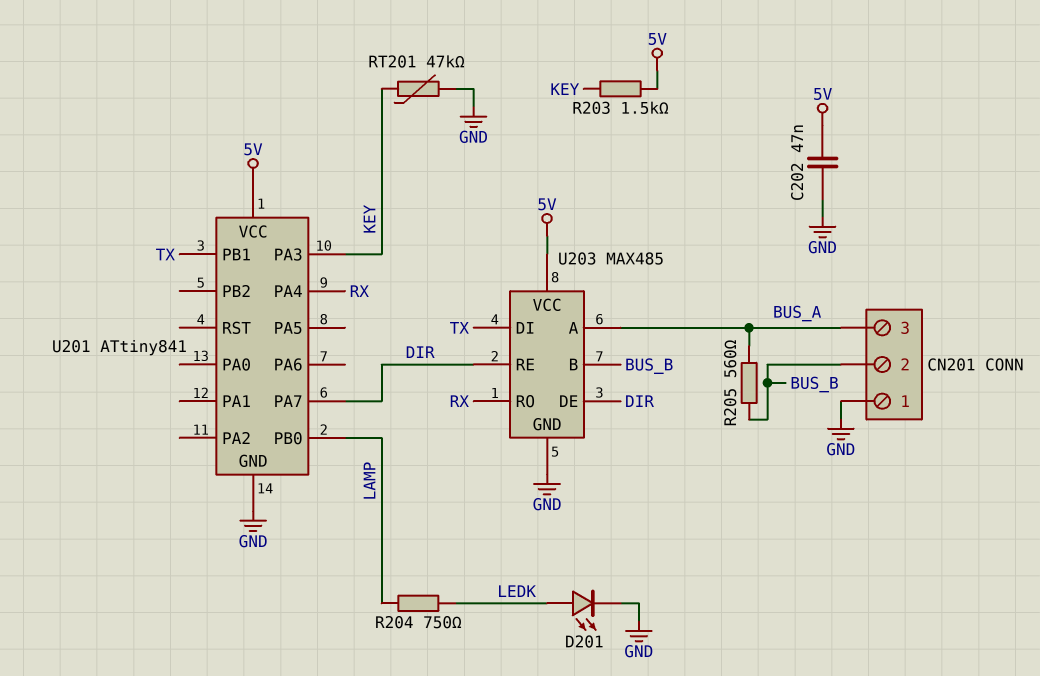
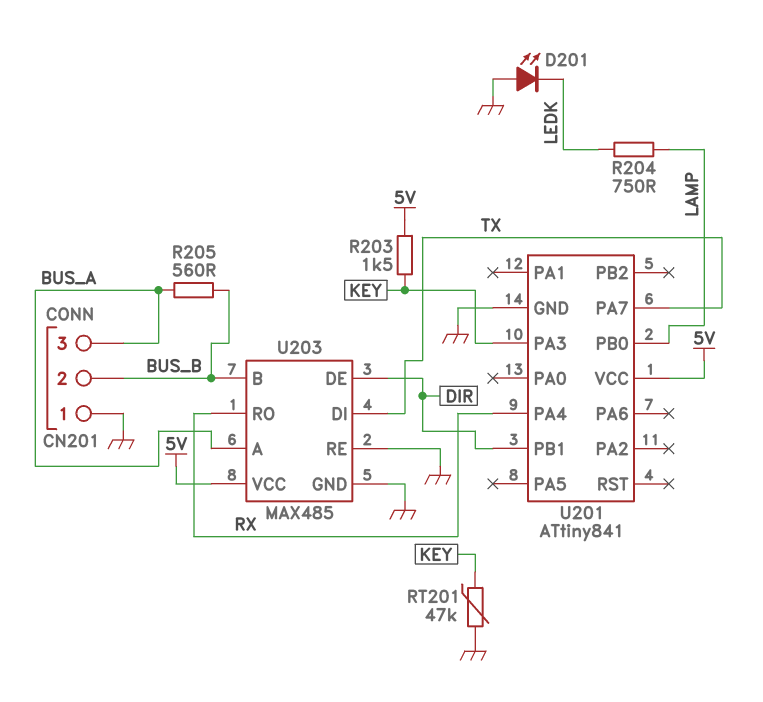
C202: 47nF (5V, GND) -> none
D201: LED (A LEDK, K GND) -> LED (A GND, K LEDK)
U201 pin PA7: DIR -> TX
U201 pin PB1: TX -> DIR
U203 pin RE: DIR -> GND

